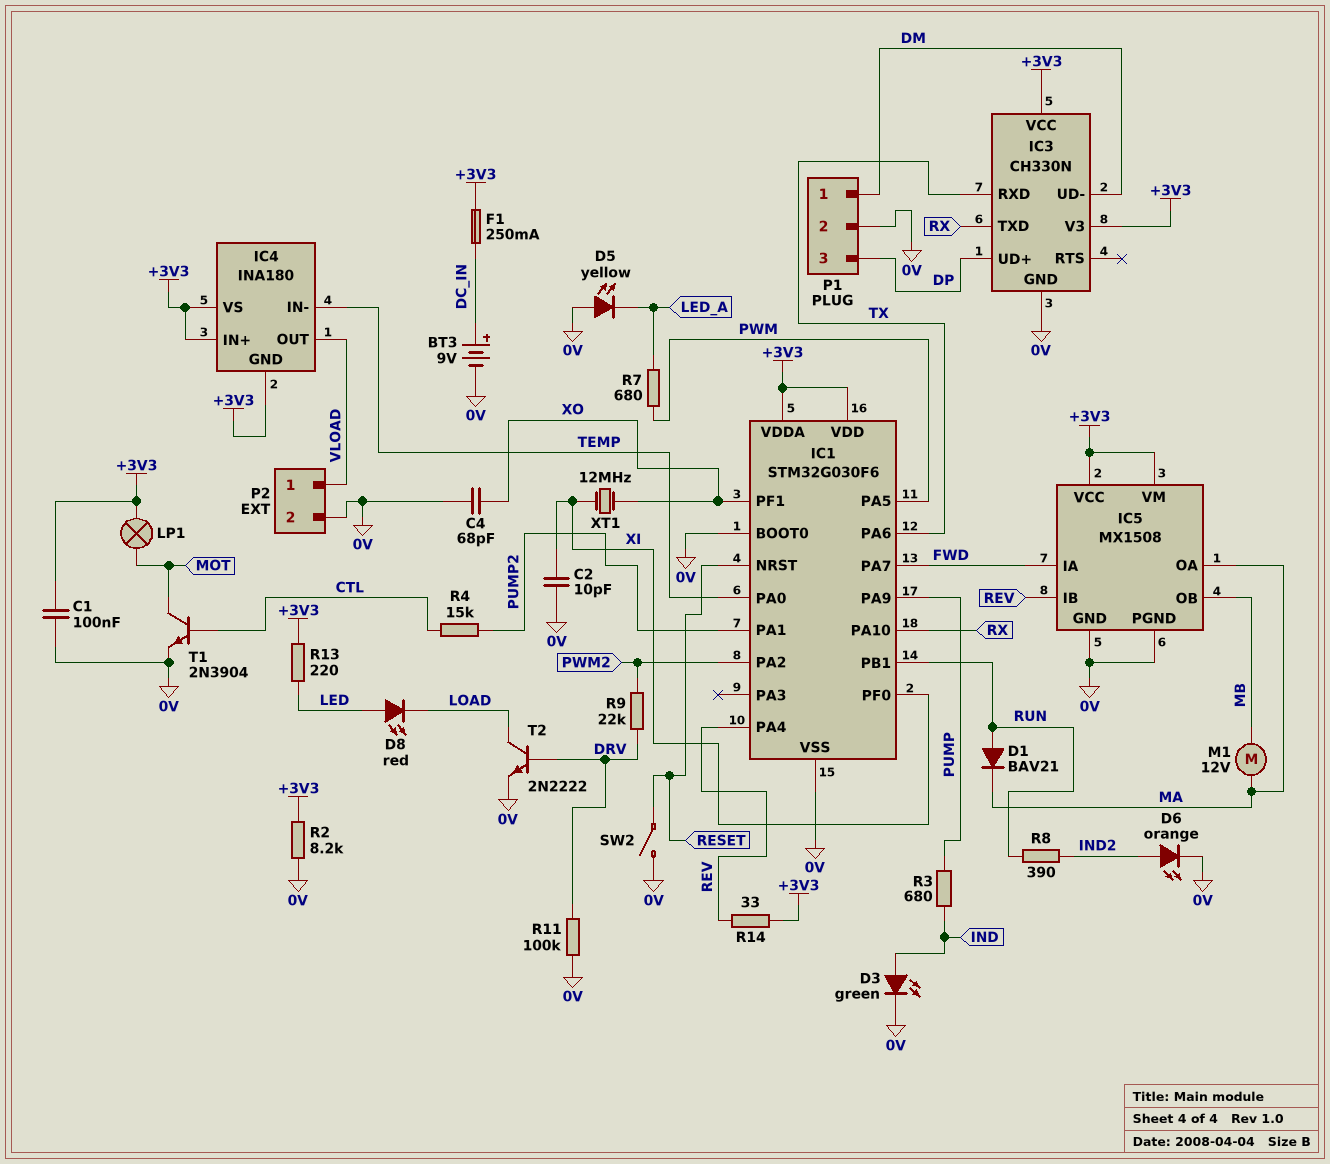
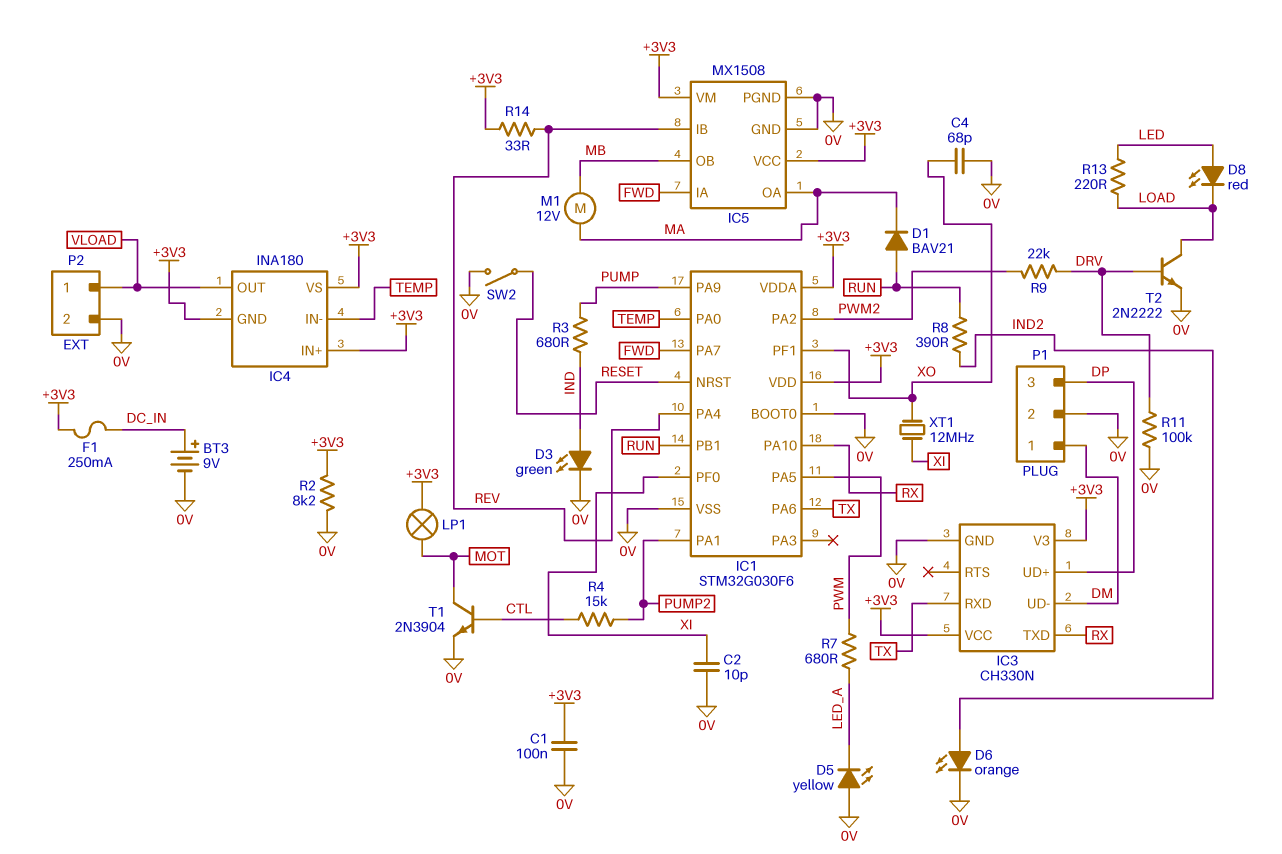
R13: 220 (+3V3, LED) -> 220 (LED, LOAD)

